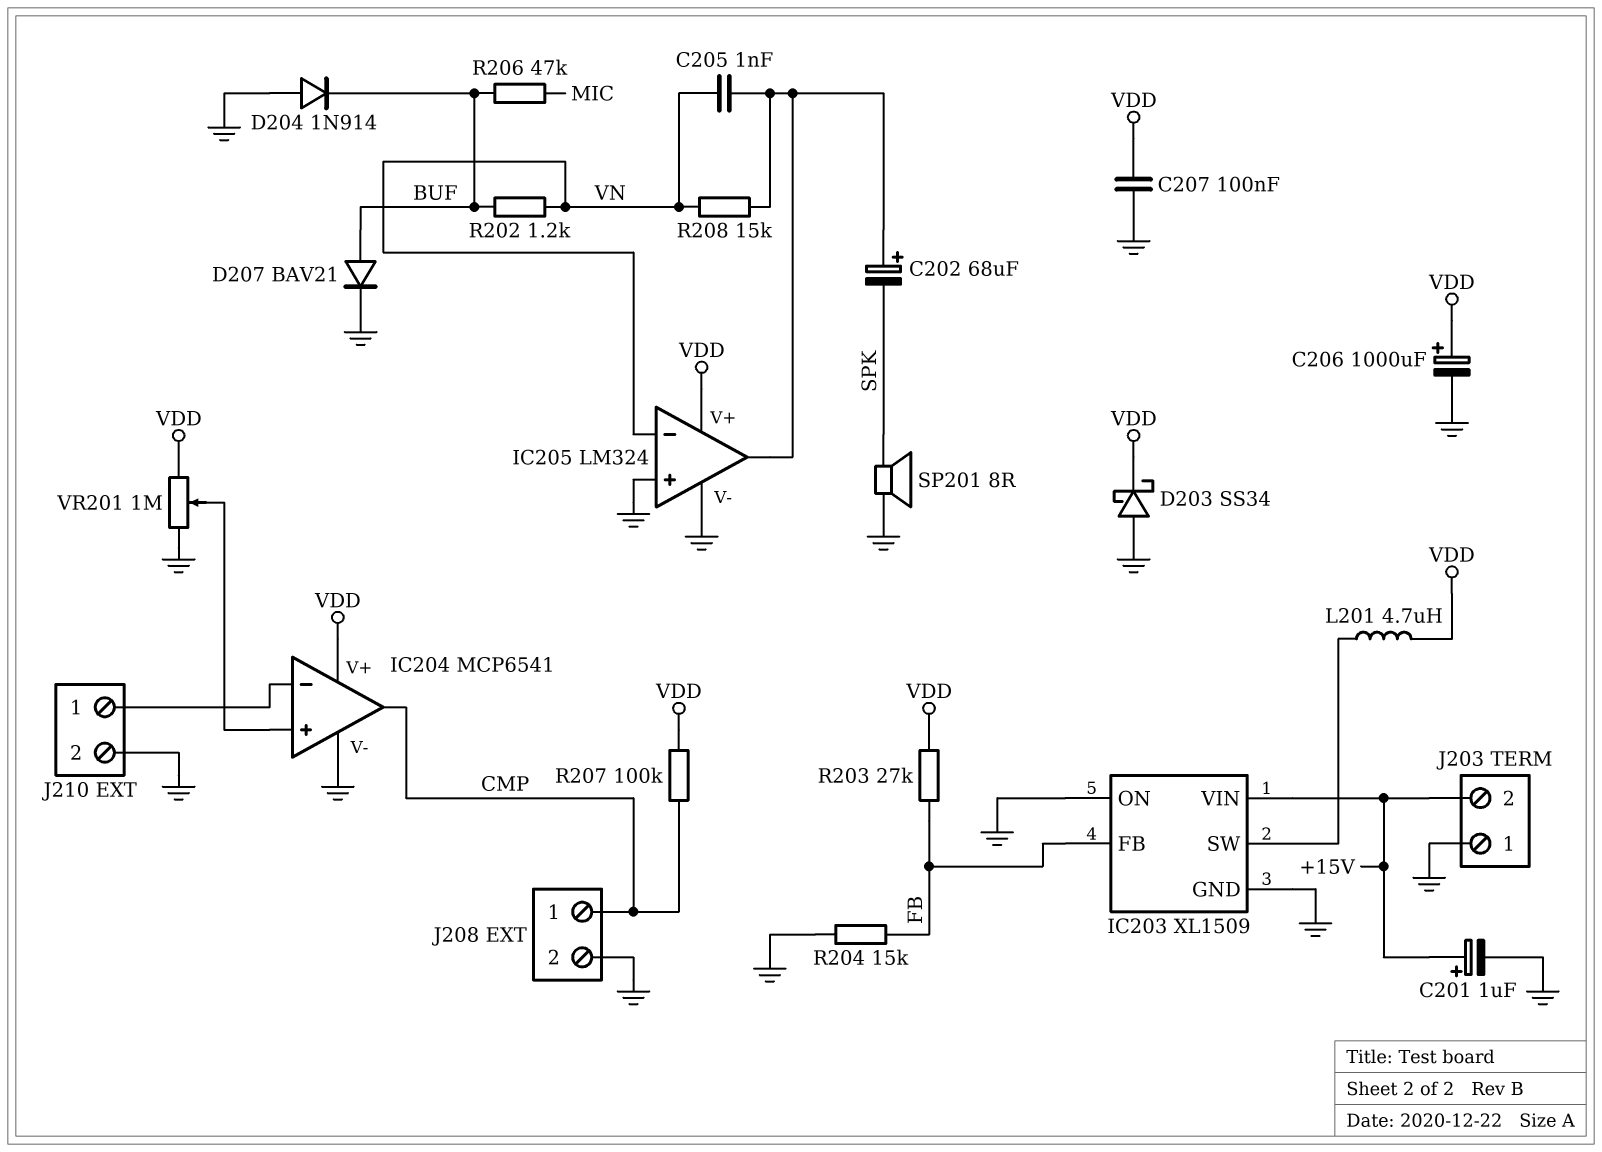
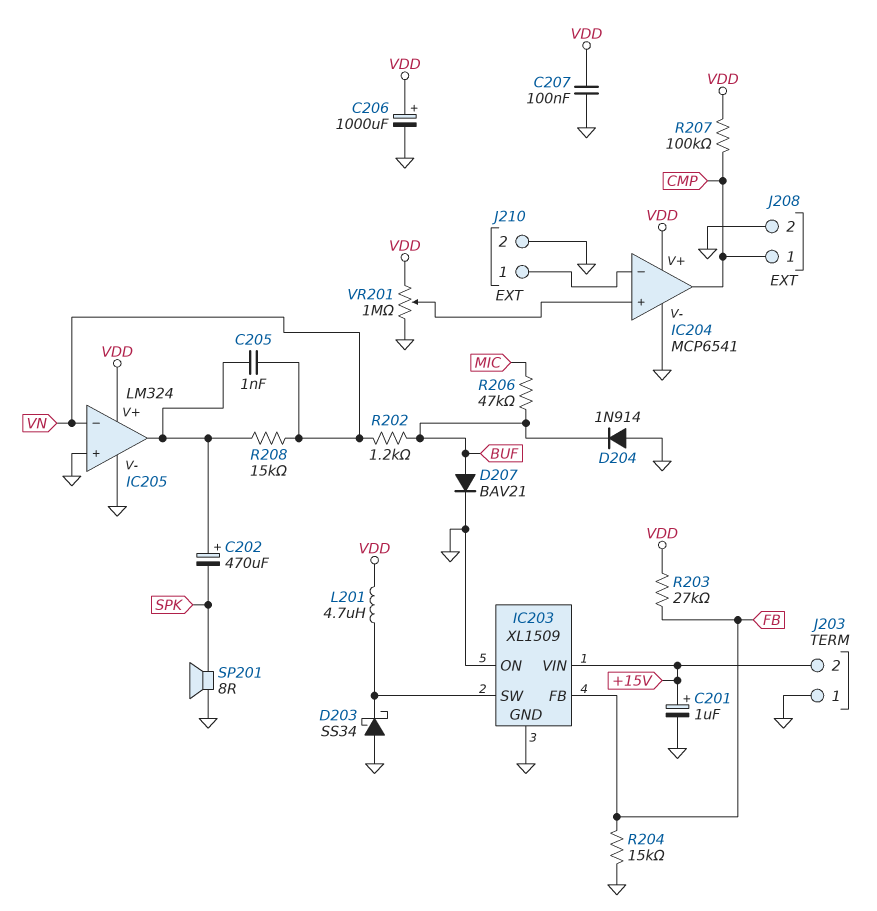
C202: 68uF (plus IC205/out, minus SPK) -> 470uF (plus IC205/out, minus SPK)
D203: schottky SS34 (A GND, K VDD) -> schottky SS34 (A GND, K IC203/SW)

